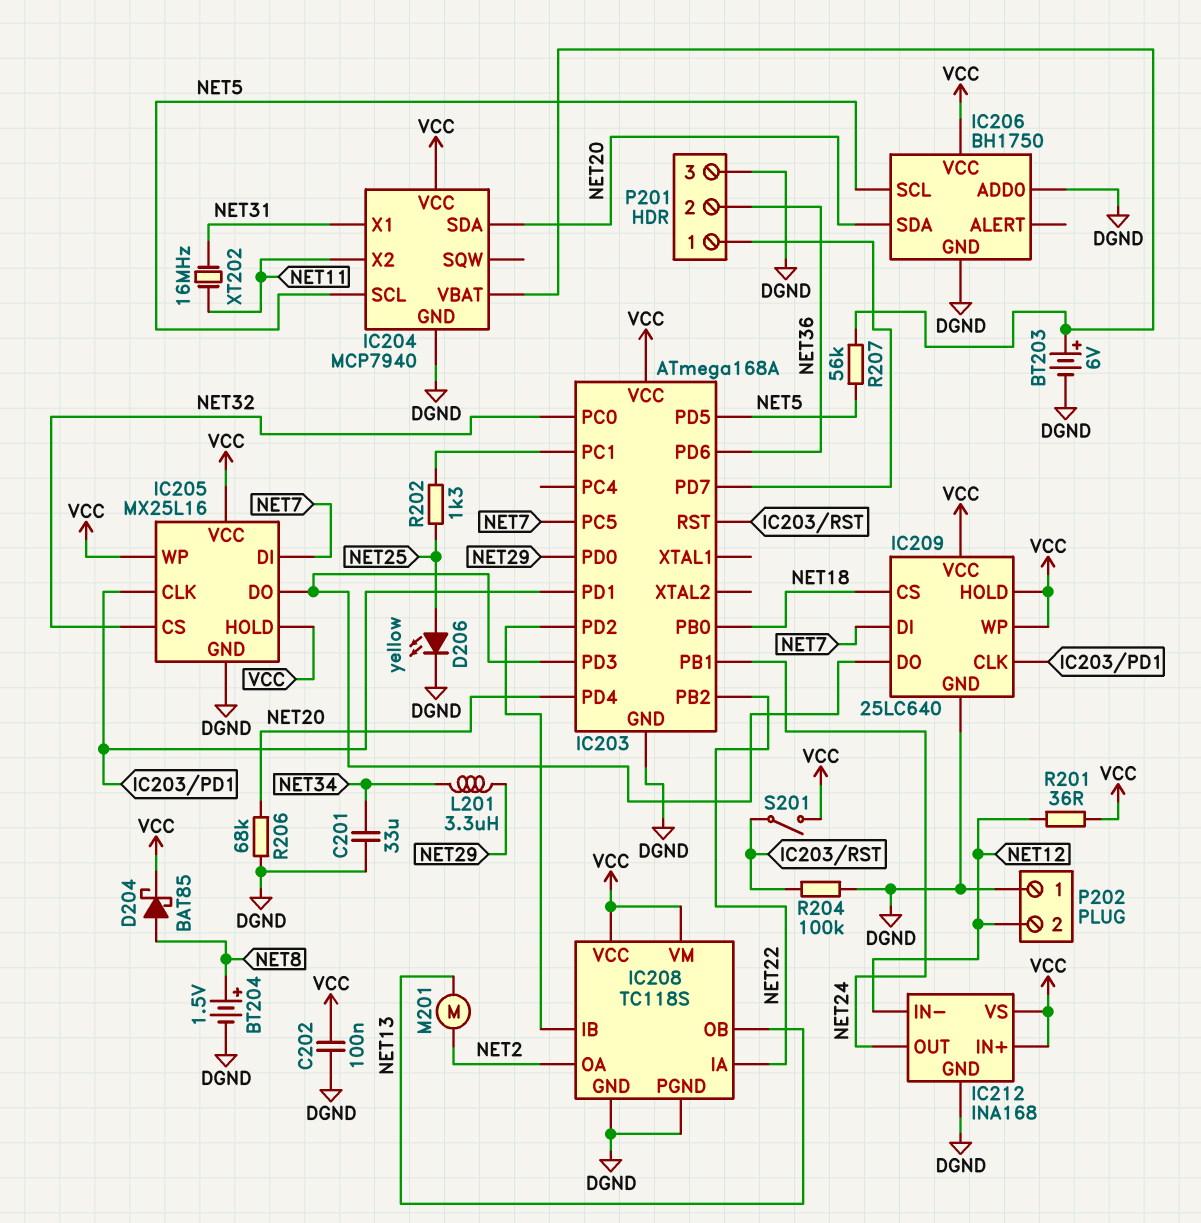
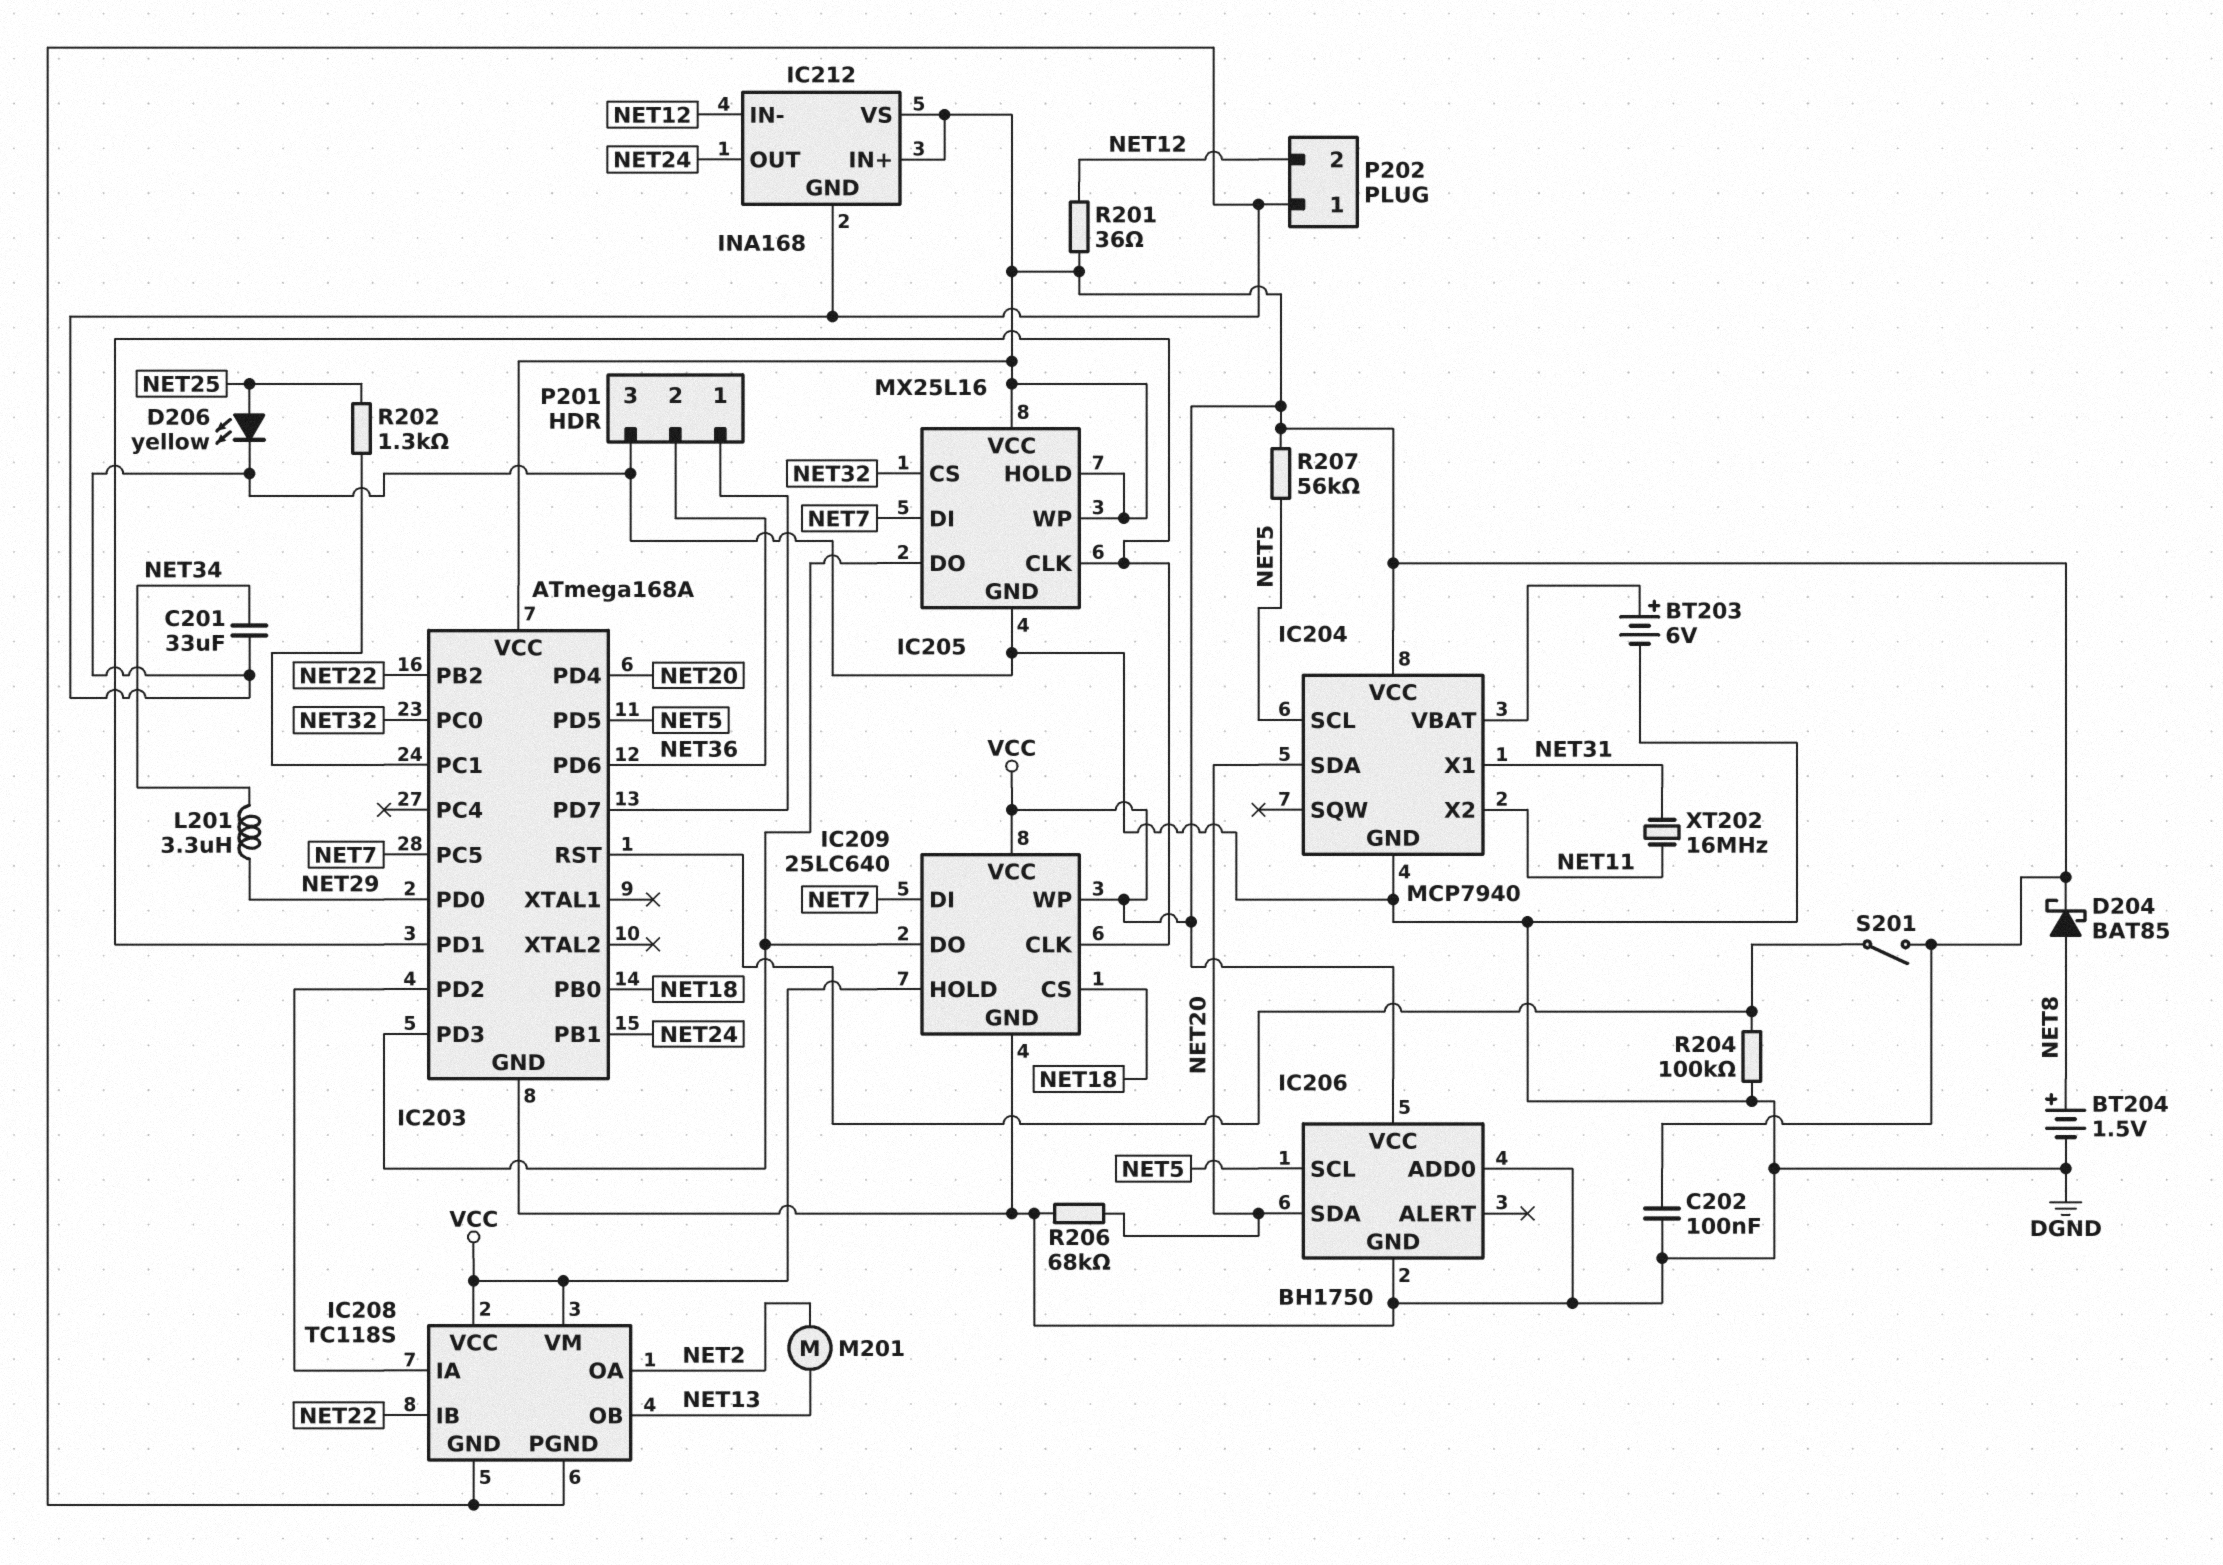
IC208 pin IA: NET22 -> IC203/PD2
IC208 pin IB: IC203/PD2 -> NET22
R207: 56k (IC204/VBAT, NET5) -> 56k (NET5, VCC)

